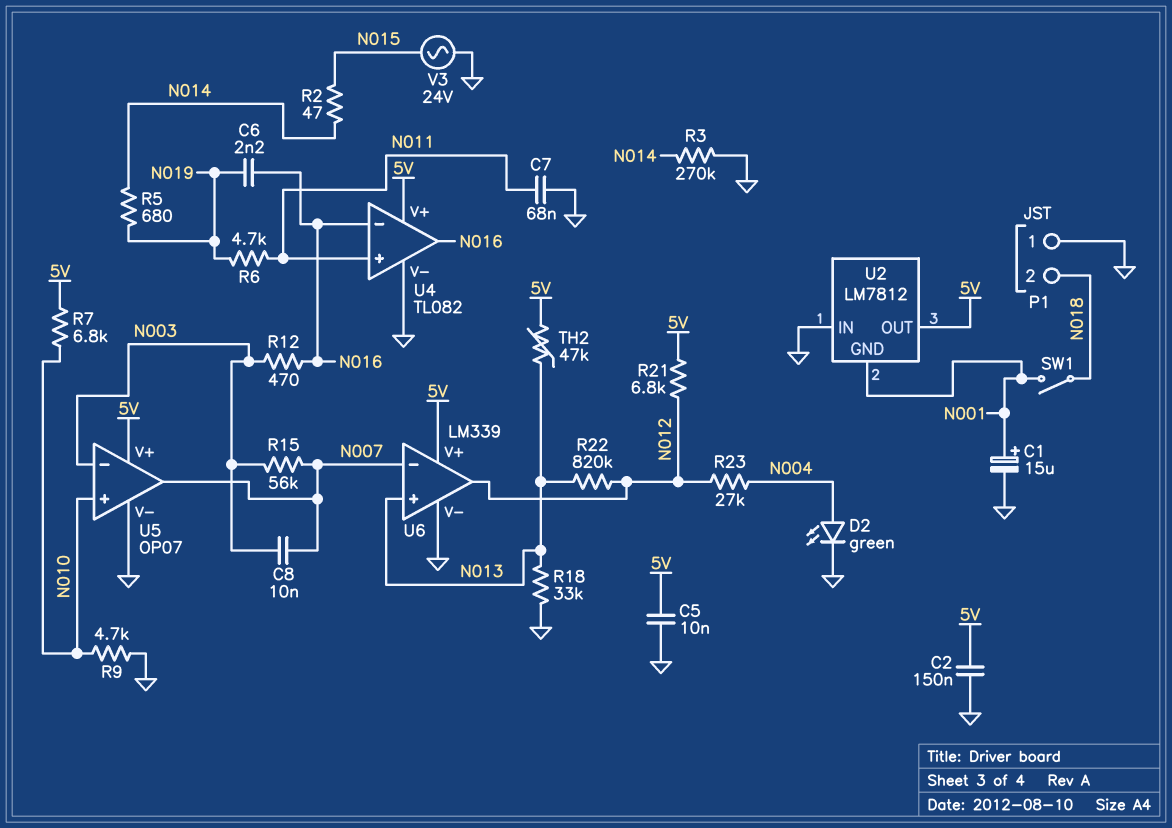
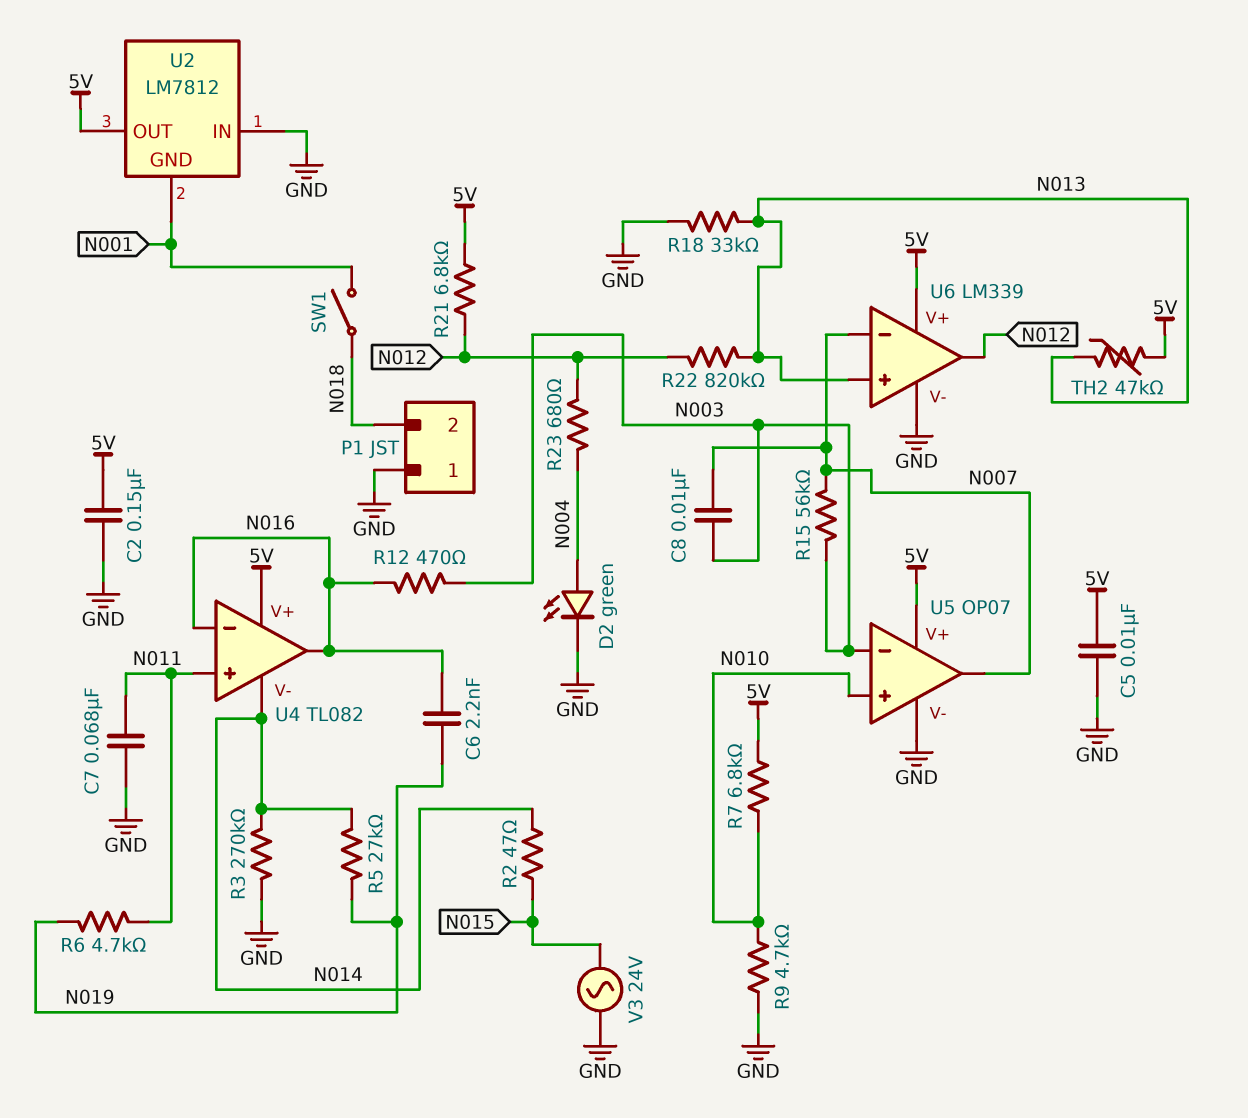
C1: 15uF (plus N001, minus GND) -> none
R5: 680 (N014, N019) -> 27k (N014, N019)
R23: 27k (N004, N012) -> 680 (N004, N012)
U4 pin V-: GND -> N014

